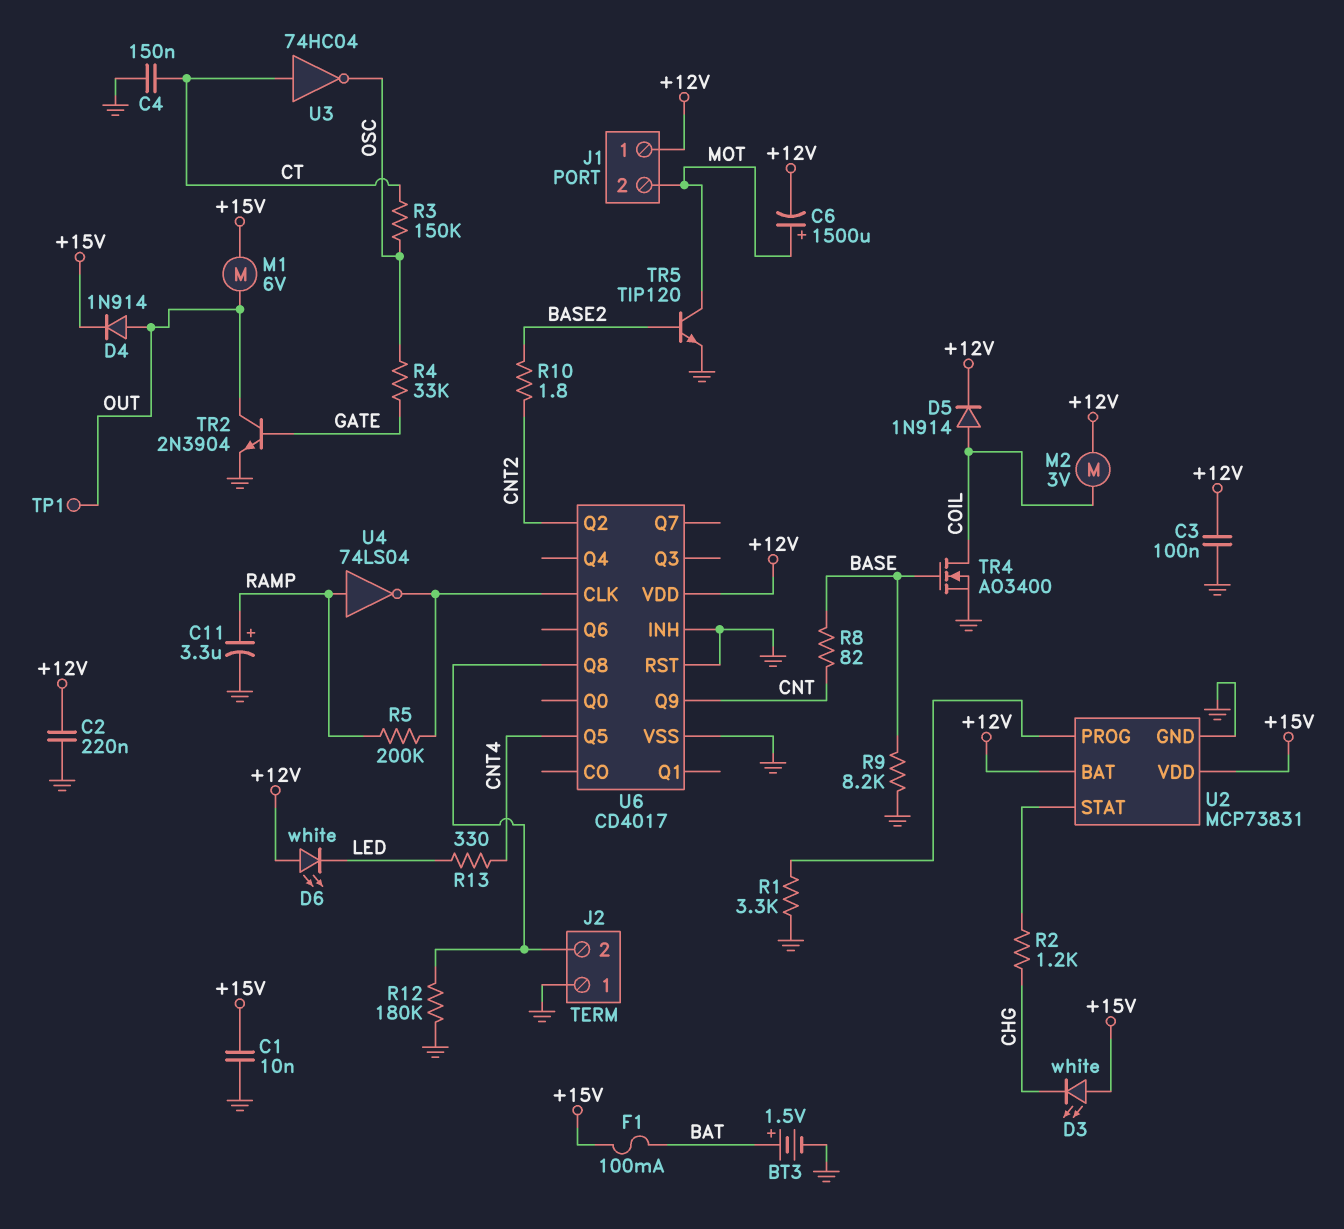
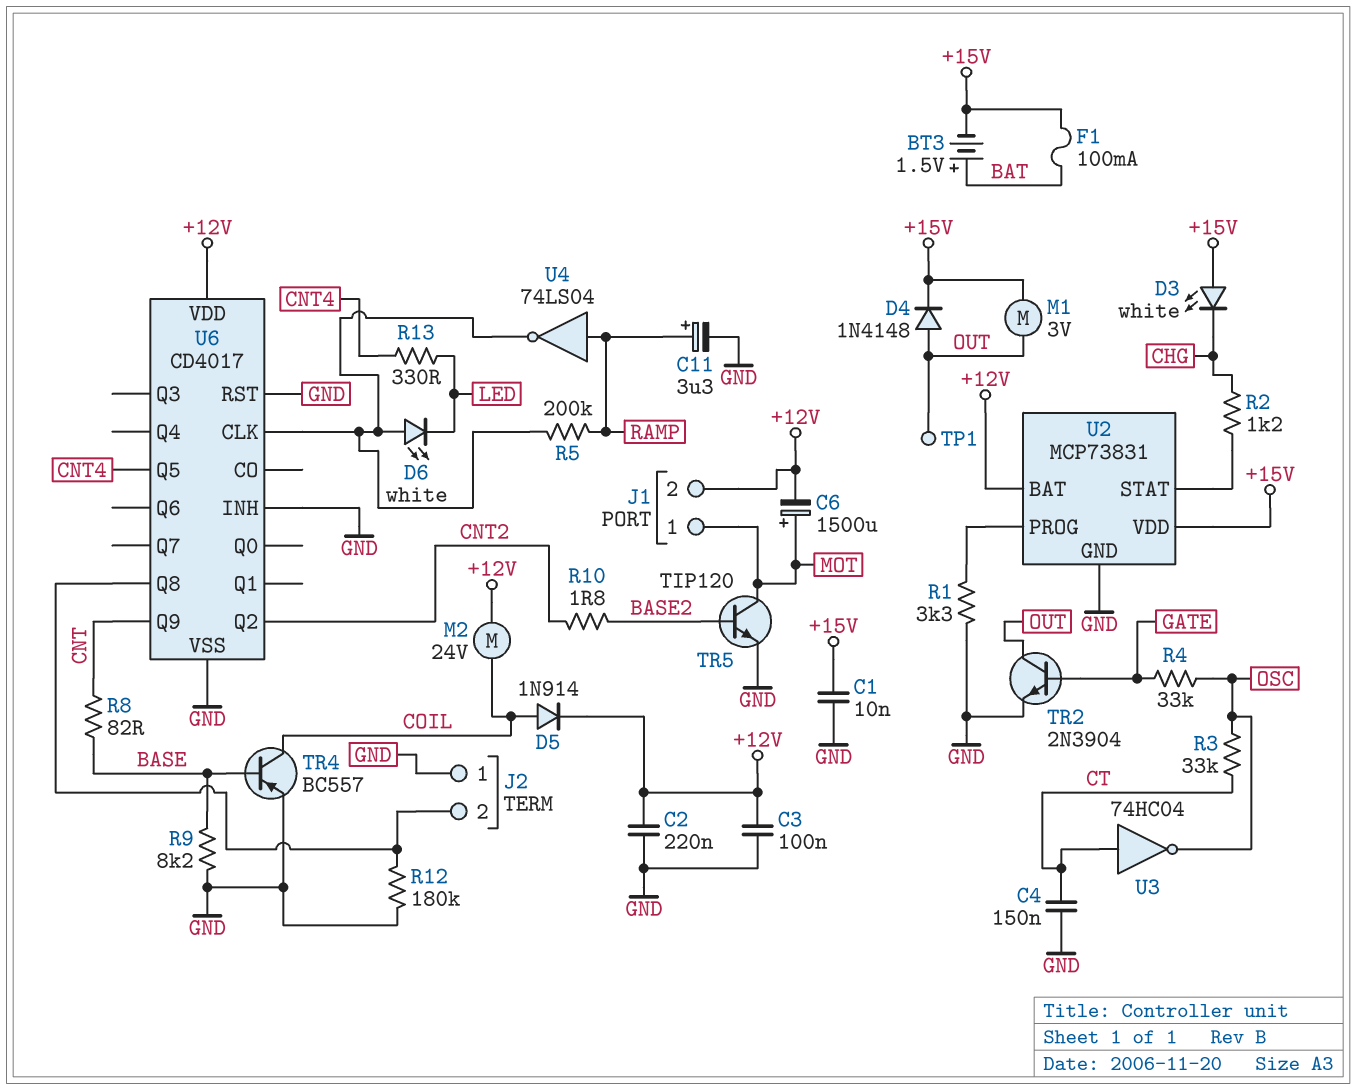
BT3: 1.5V (plus BAT, minus GND) -> 1.5V (plus BAT, minus +15V)
D4: diode 1N914 (A OUT, K +15V) -> diode 1N4148 (A OUT, K +15V)
D6: LED white (A +12V, K LED) -> LED white (A U6/CLK, K LED)
J1 pin 1: +12V -> MOT
J1 pin 2: MOT -> +12V
M1: motor 6V (+15V, OUT) -> motor 3V (+15V, OUT)
M2: motor 3V (+12V, COIL) -> motor 24V (+12V, COIL)
R3: 150k (CT, OSC) -> 33k (CT, OSC)
TR4: NMOS AO3400 (G BASE, D COIL, S GND) -> PNP BC557 (B BASE, C COIL, E GND)

